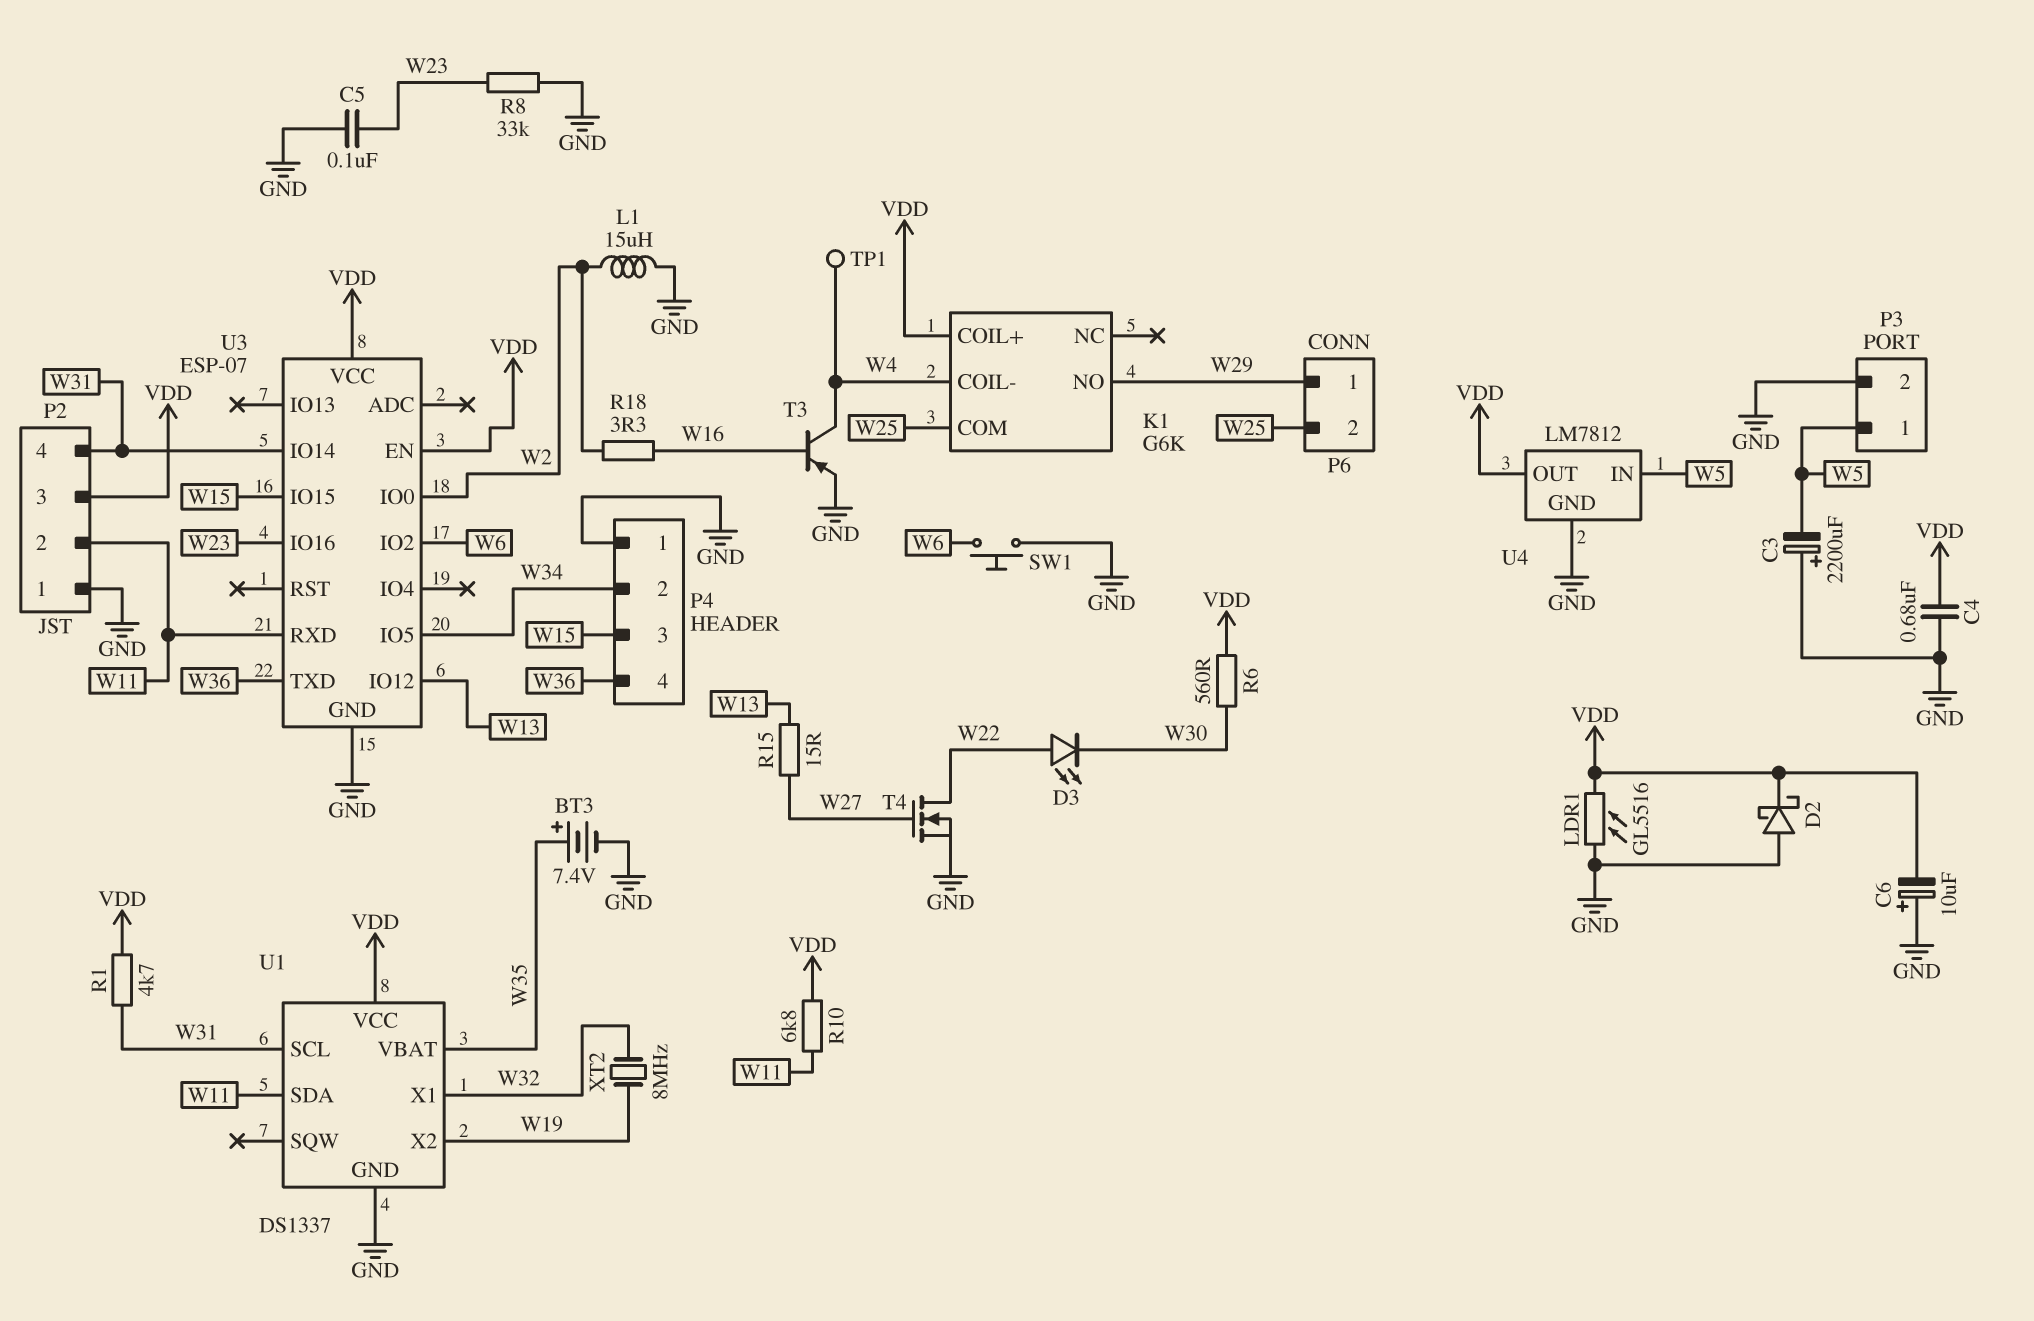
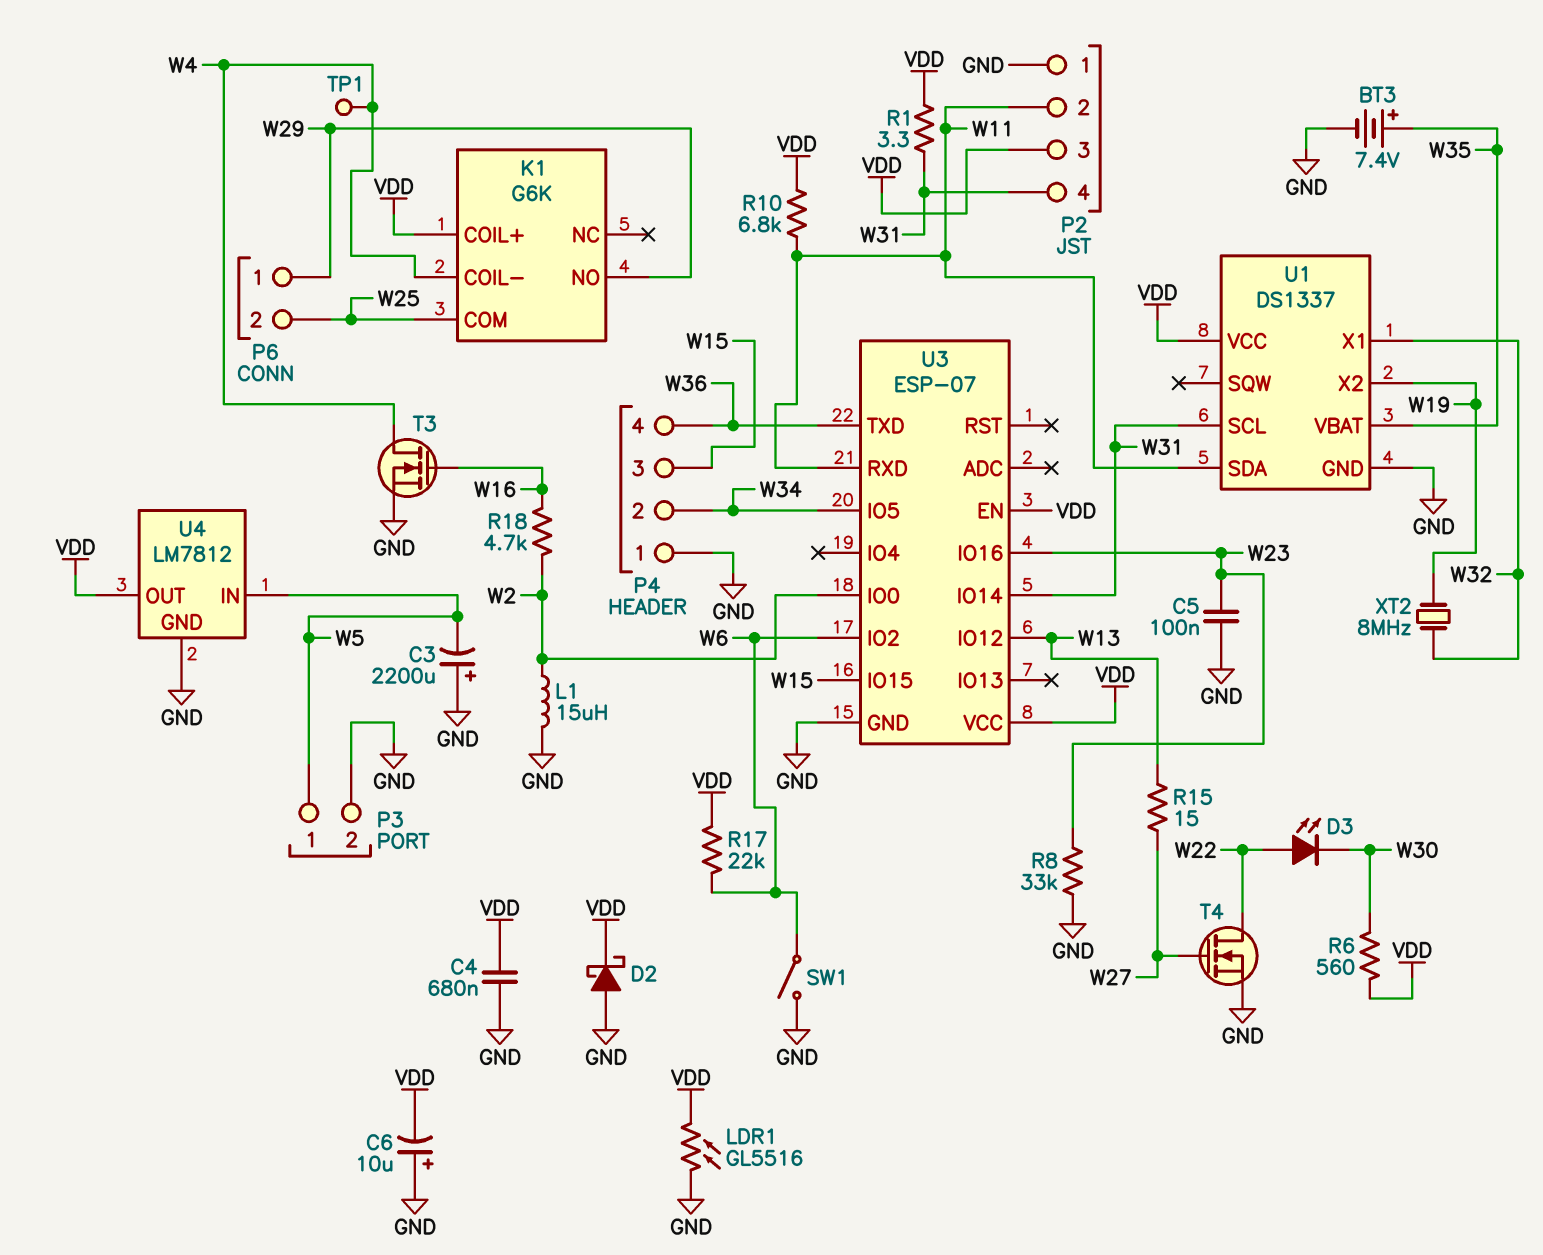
R1: 4.7k (VDD, W31) -> 3.3 (VDD, W31)
R17: none -> 22k (VDD, W6)
R18: 3.3 (W2, W16) -> 4.7k (W2, W16)
SW1: button (GND, W6) -> switch (GND, W6)
T3: PNP (B W16, C W4, E GND) -> NMOS (G W16, D W4, S GND)

